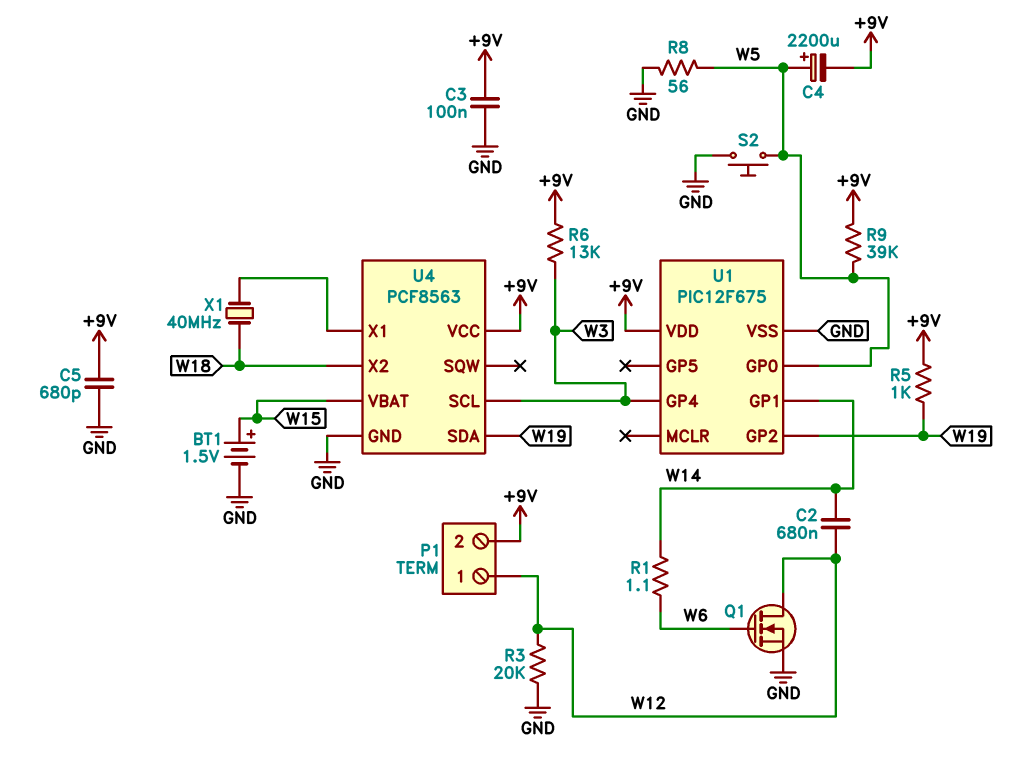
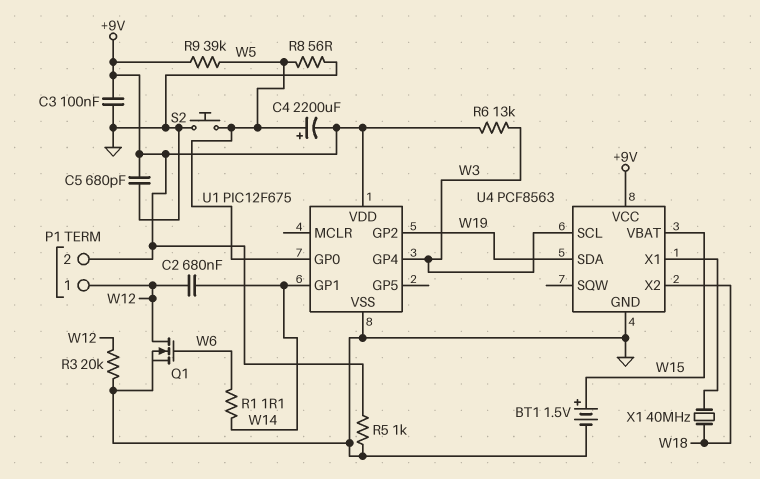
R5: 1k (+9V, W19) -> 1k (+9V, GND)

